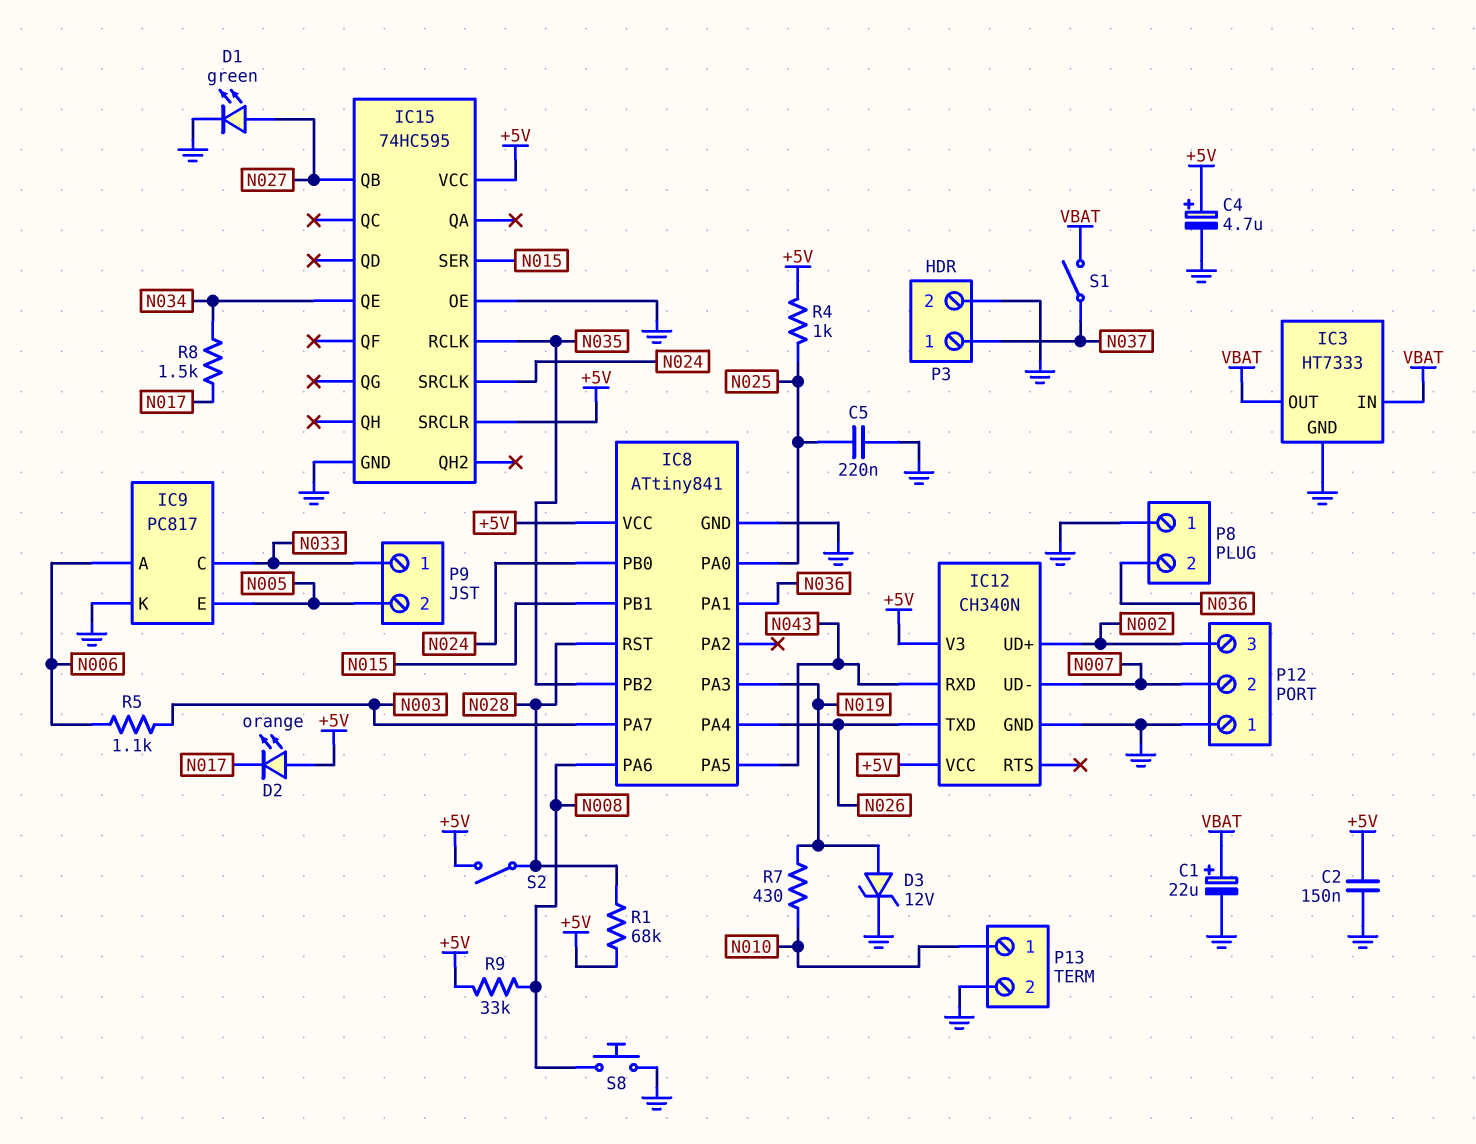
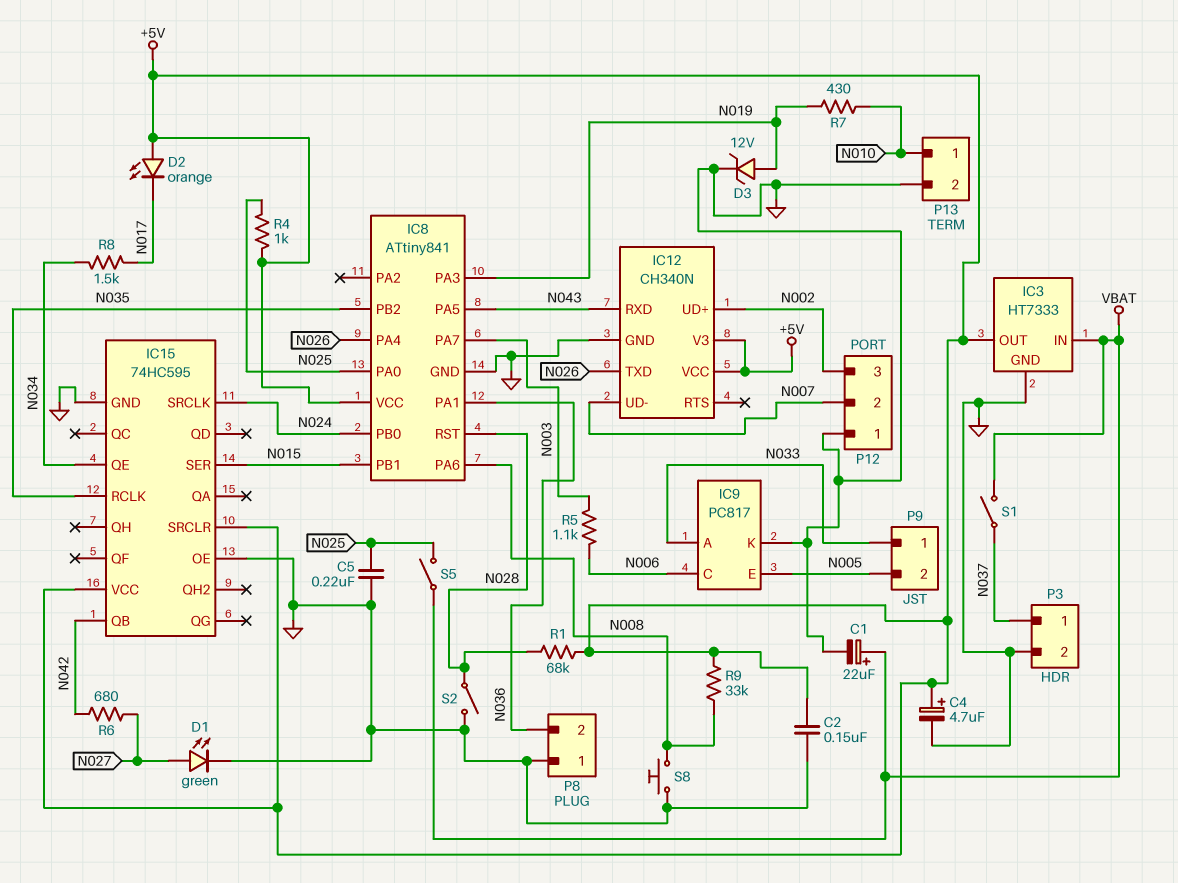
IC3 pin OUT: VBAT -> +5V
IC9 pin A: N006 -> N033
IC9 pin C: N033 -> N006
IC15 pin QB: N027 -> N042
R6: none -> 680 (N027, N042)
S2: switch (+5V, N028) -> switch (GND, N028)
S5: none -> switch (N025, VBAT)

